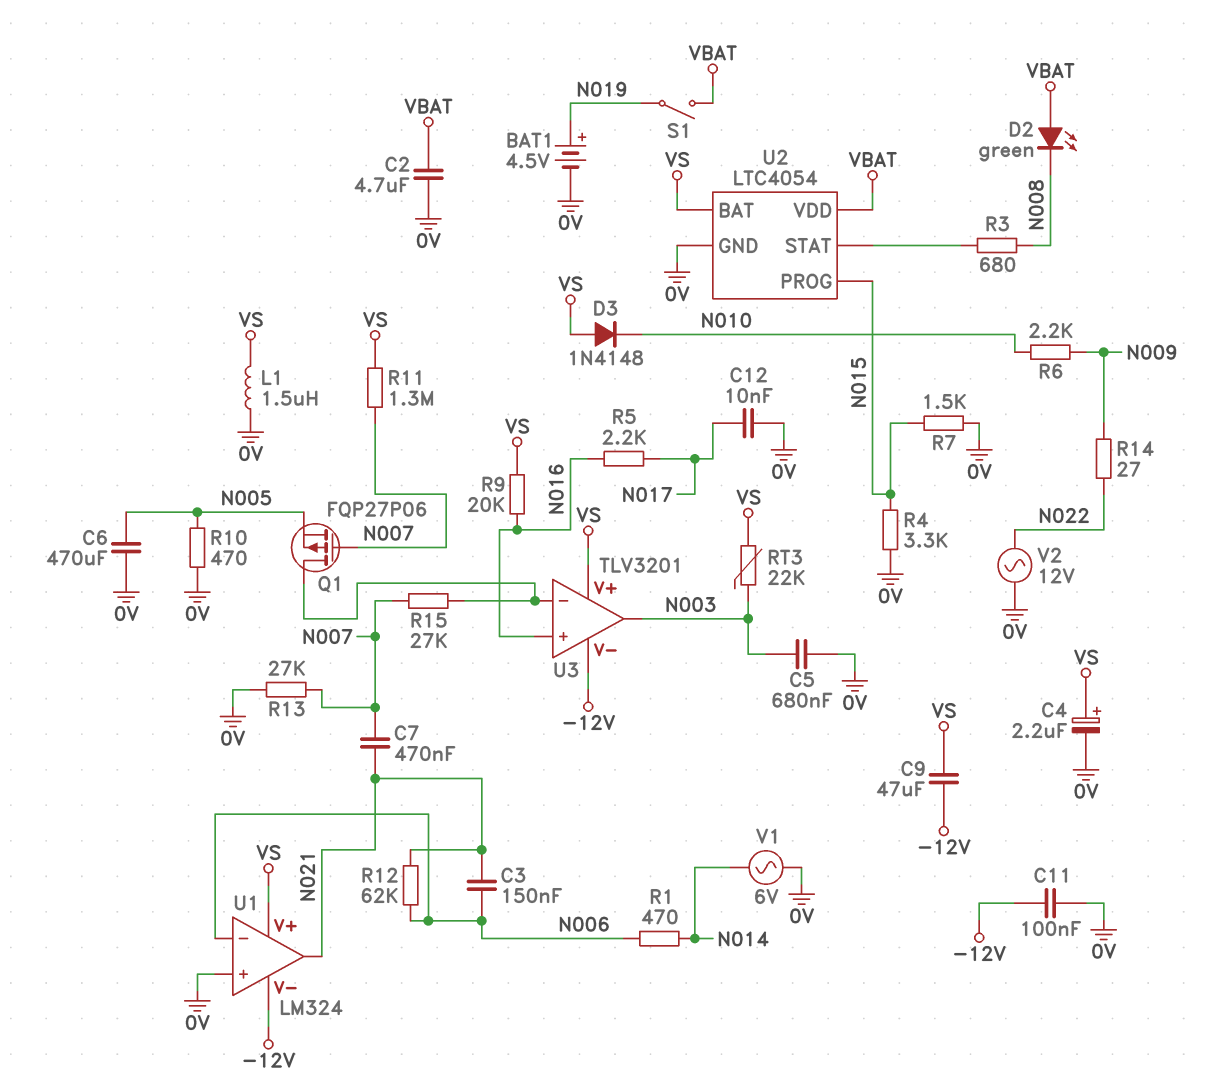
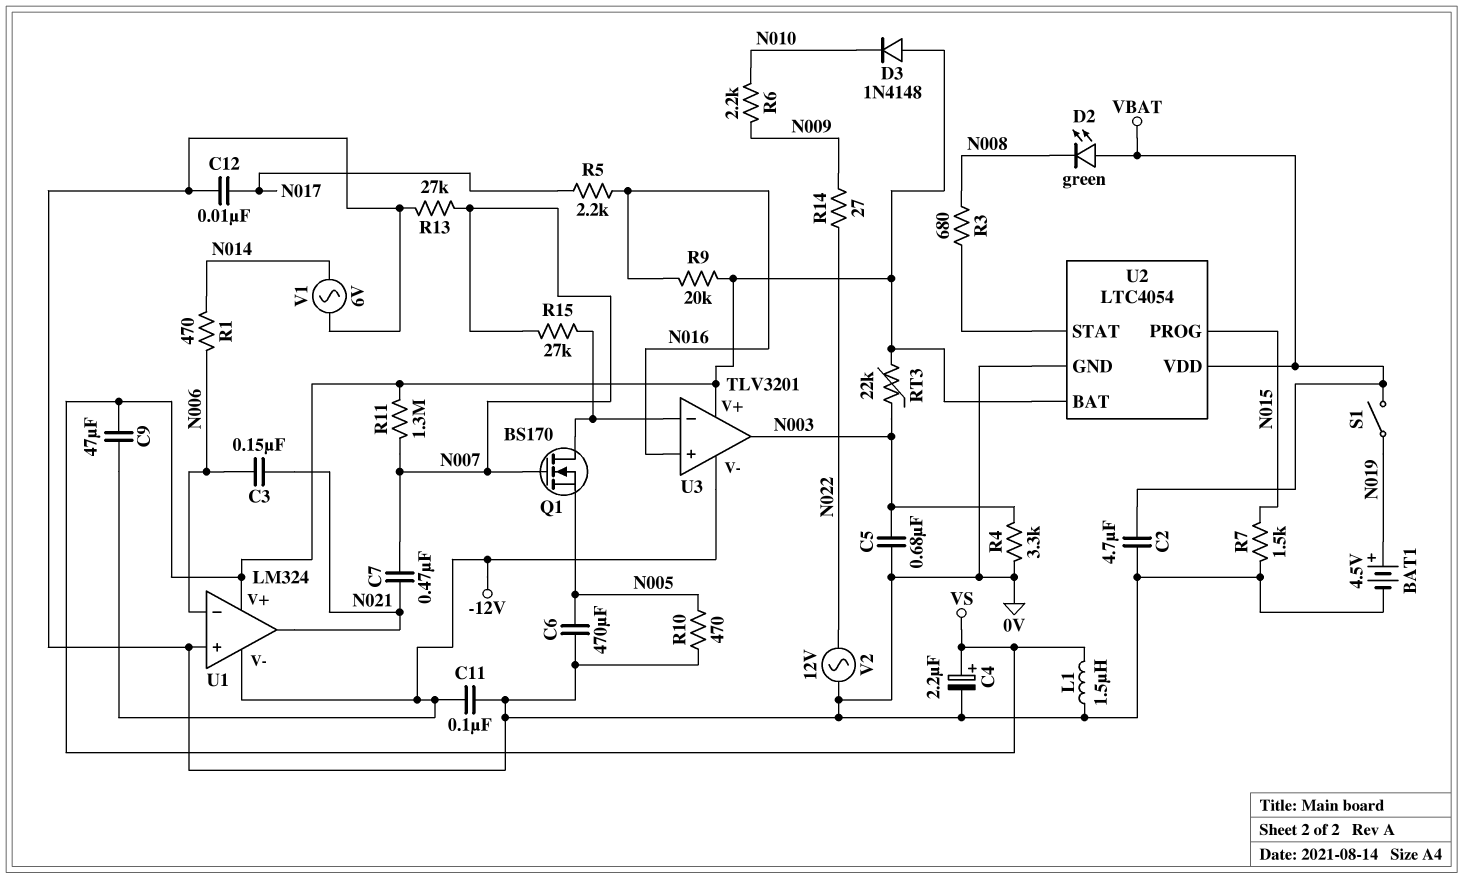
Q1: PMOS FQP27P06 (G N007, D U3/in-, S N005) -> NMOS BS170 (G N007, D U3/in-, S N005)
R4: 3.3k (0V, N015) -> 3.3k (0V, N003)
R12: 62k (N006, N021) -> none

